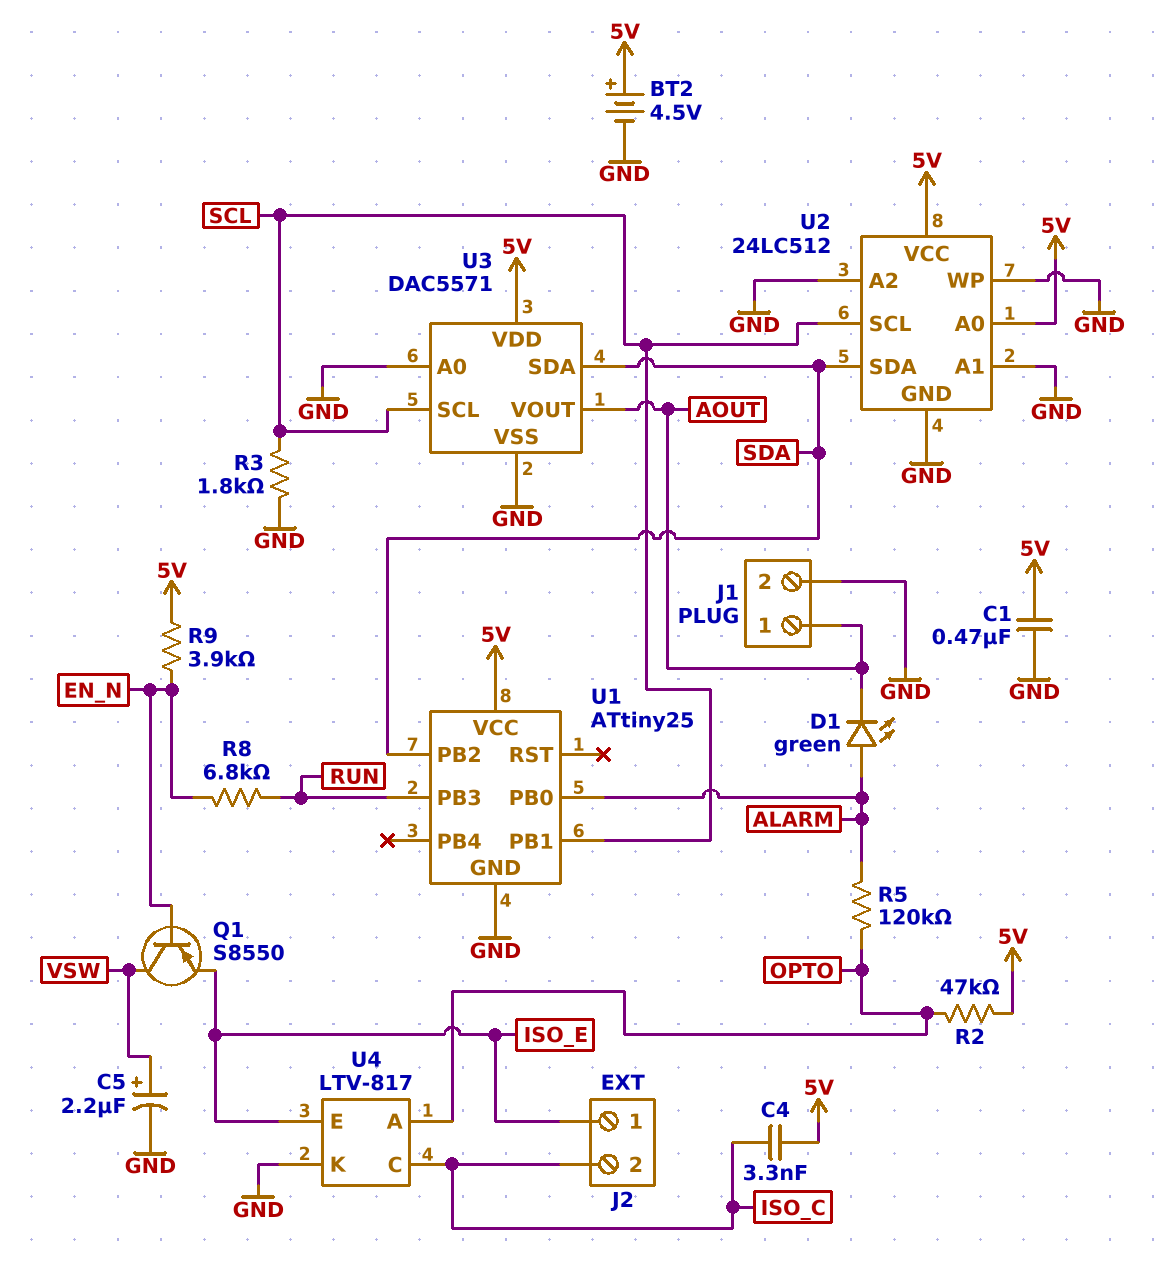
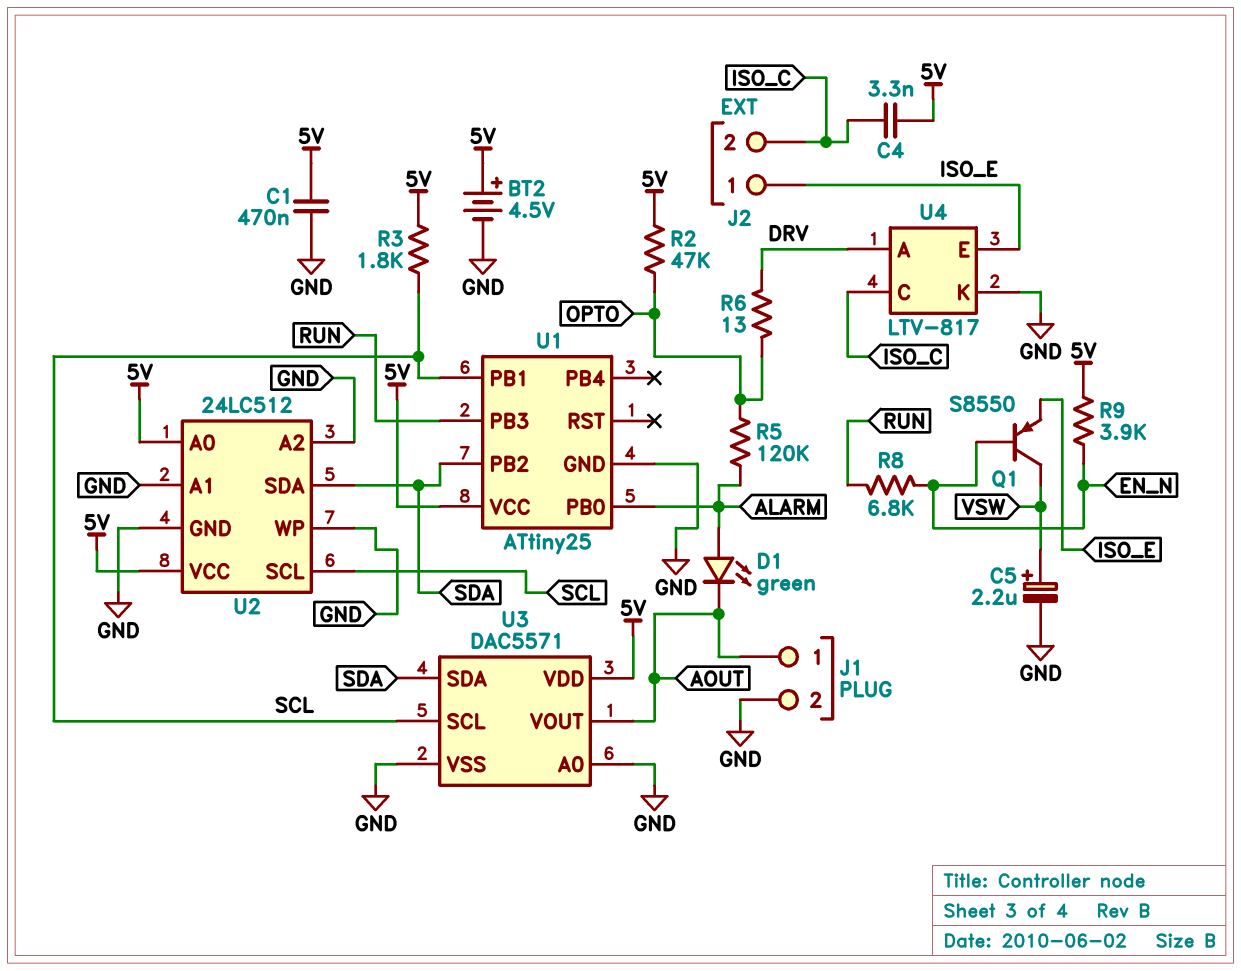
R3: 1.8k (GND, SCL) -> 1.8k (5V, SCL)
R6: none -> 13 (DRV, OPTO)
U4 pin A: OPTO -> DRV

